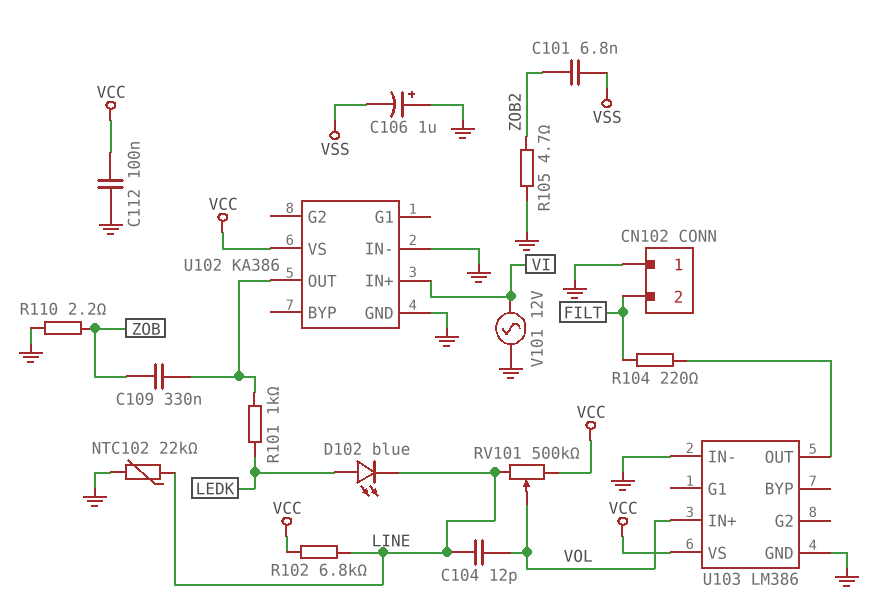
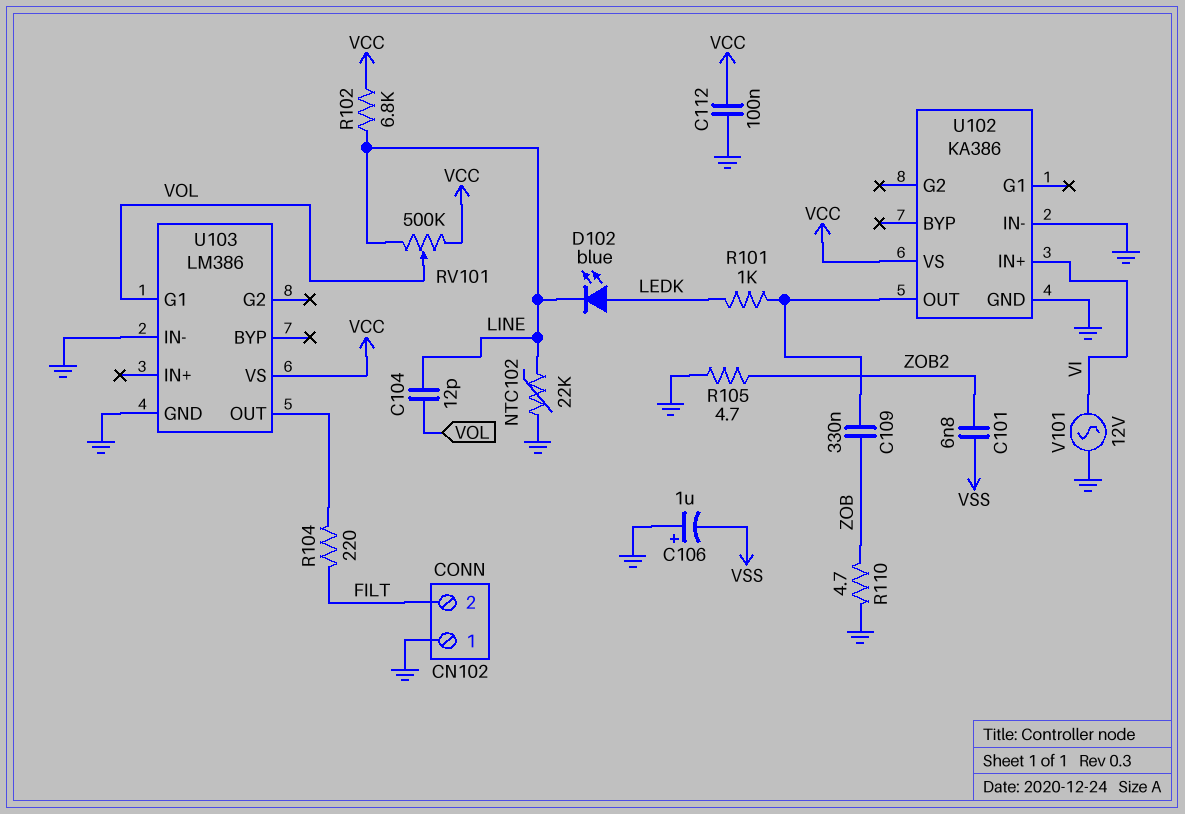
R110: 2.2 (GND, ZOB) -> 4.7 (GND, ZOB)
U103 pin G1: none -> VOL
U103 pin IN+: VOL -> none

